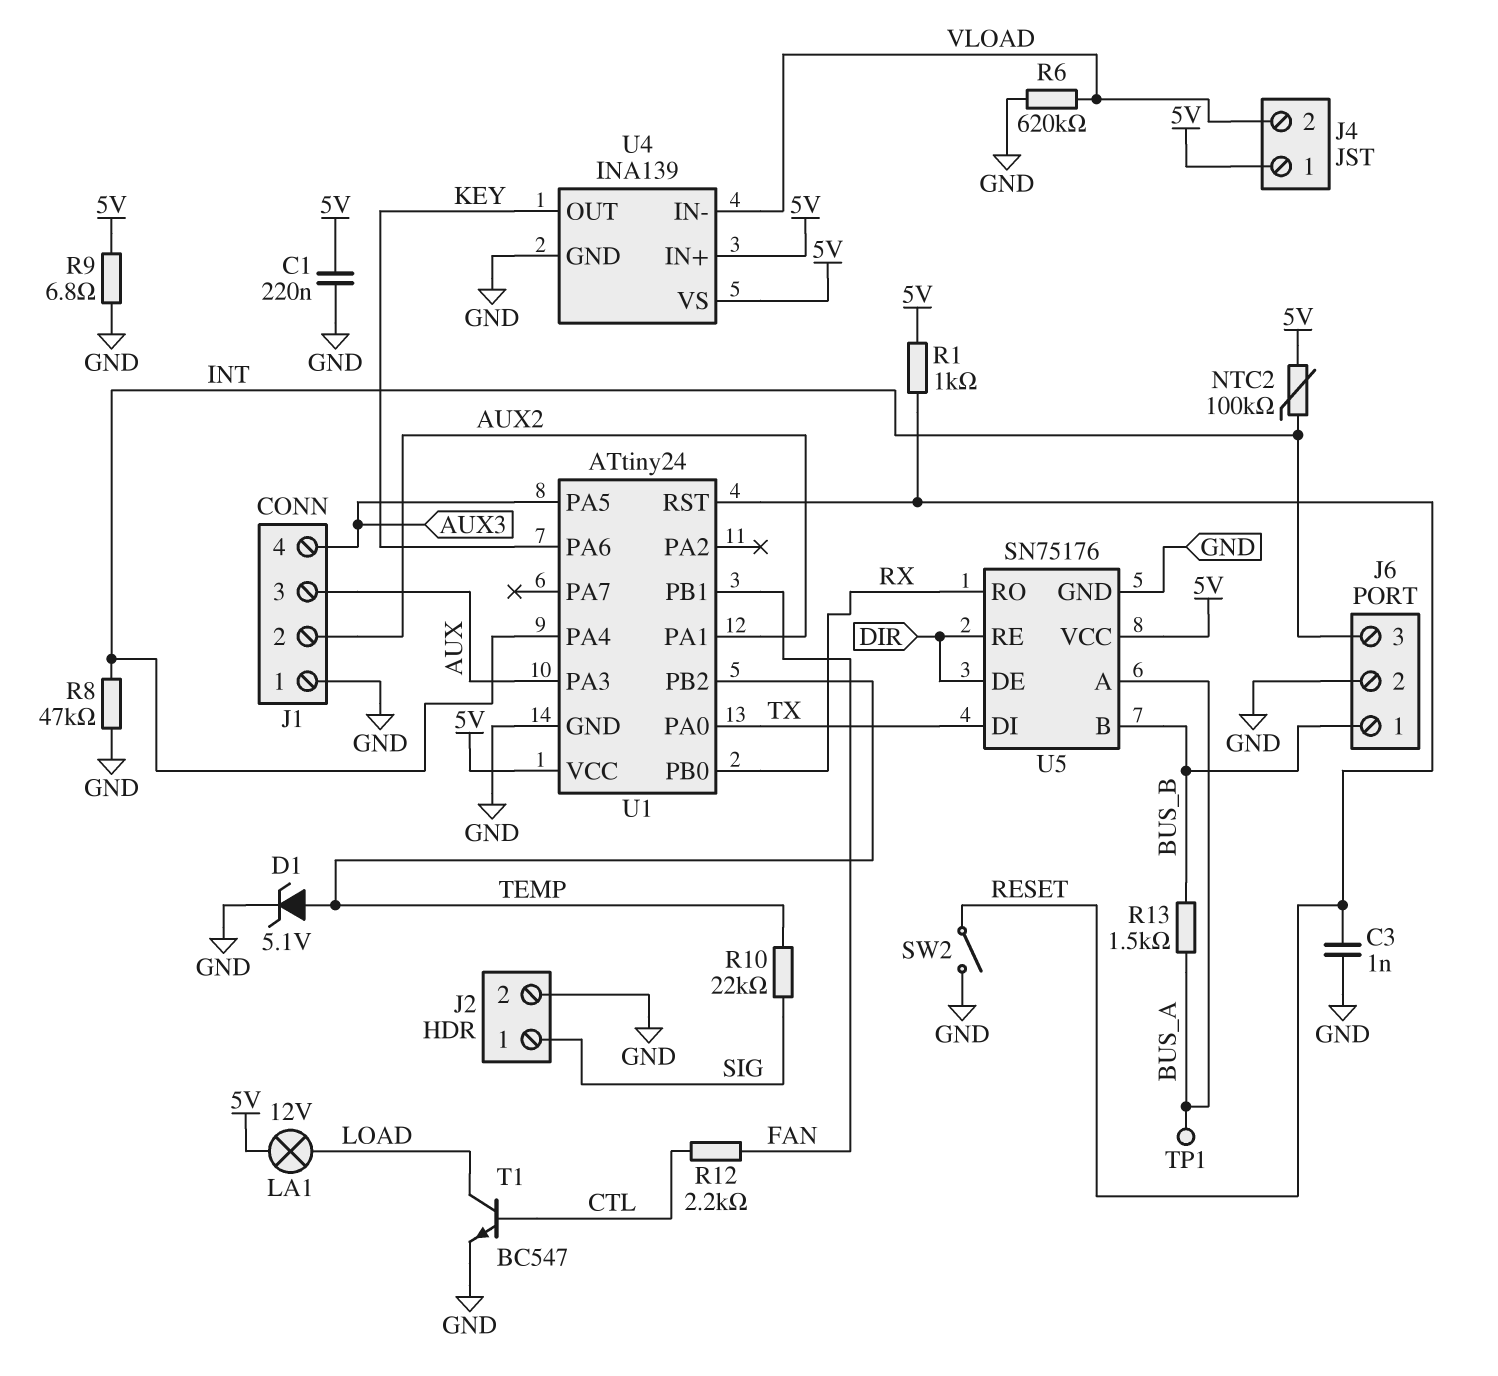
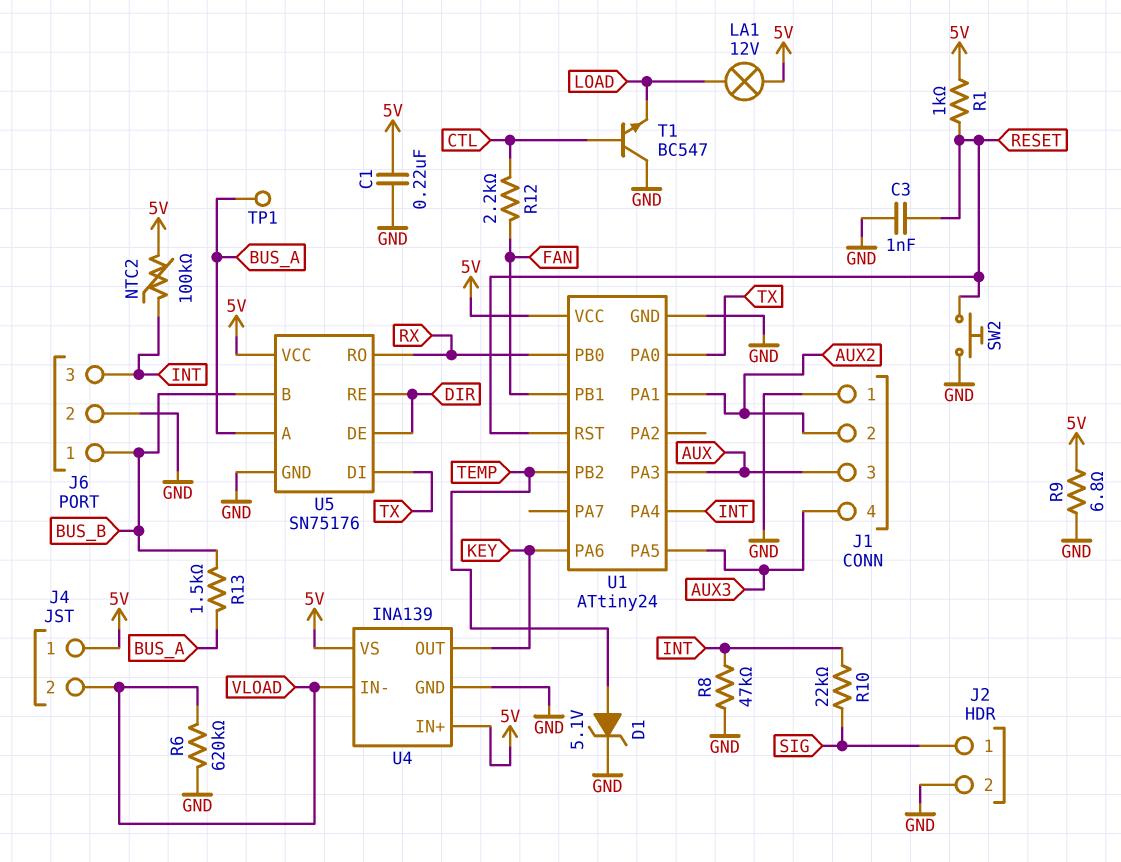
R10: 22k (SIG, TEMP) -> 22k (INT, SIG)
SW2: switch (GND, RESET) -> button (GND, RESET)
T1: NPN BC547 (B CTL, C LOAD, E GND) -> NPN BC547 (B CTL, C GND, E LOAD)

